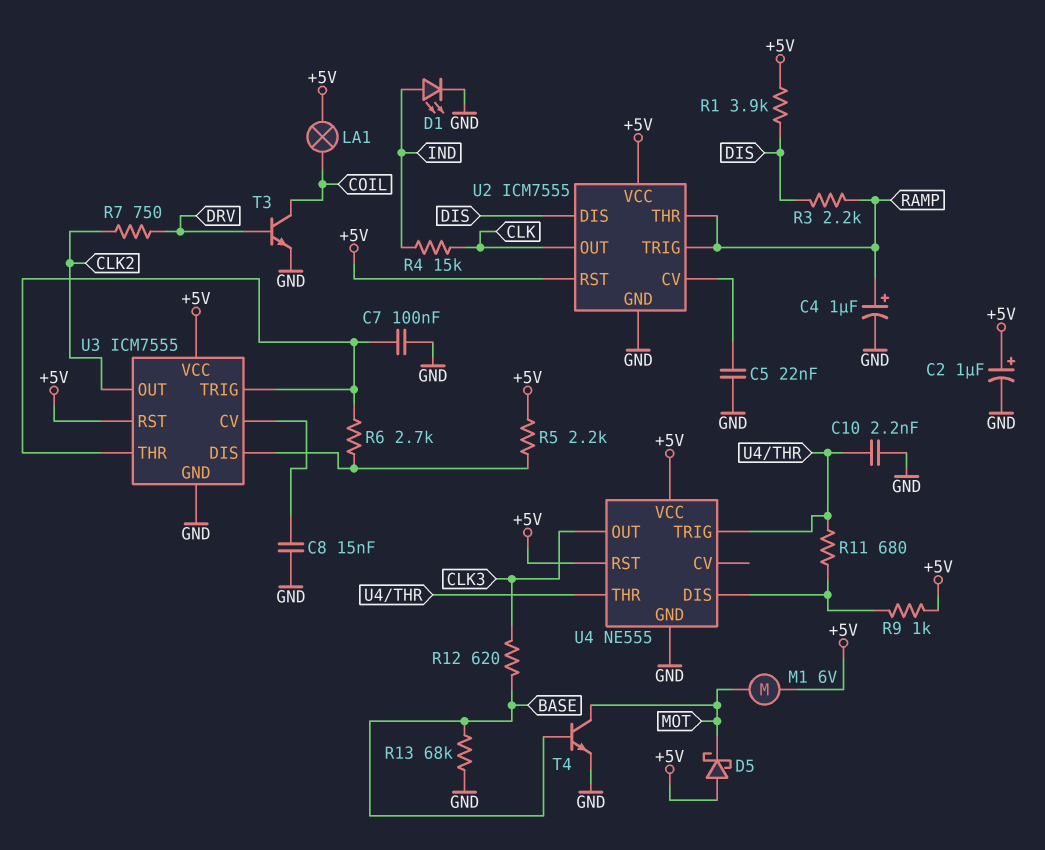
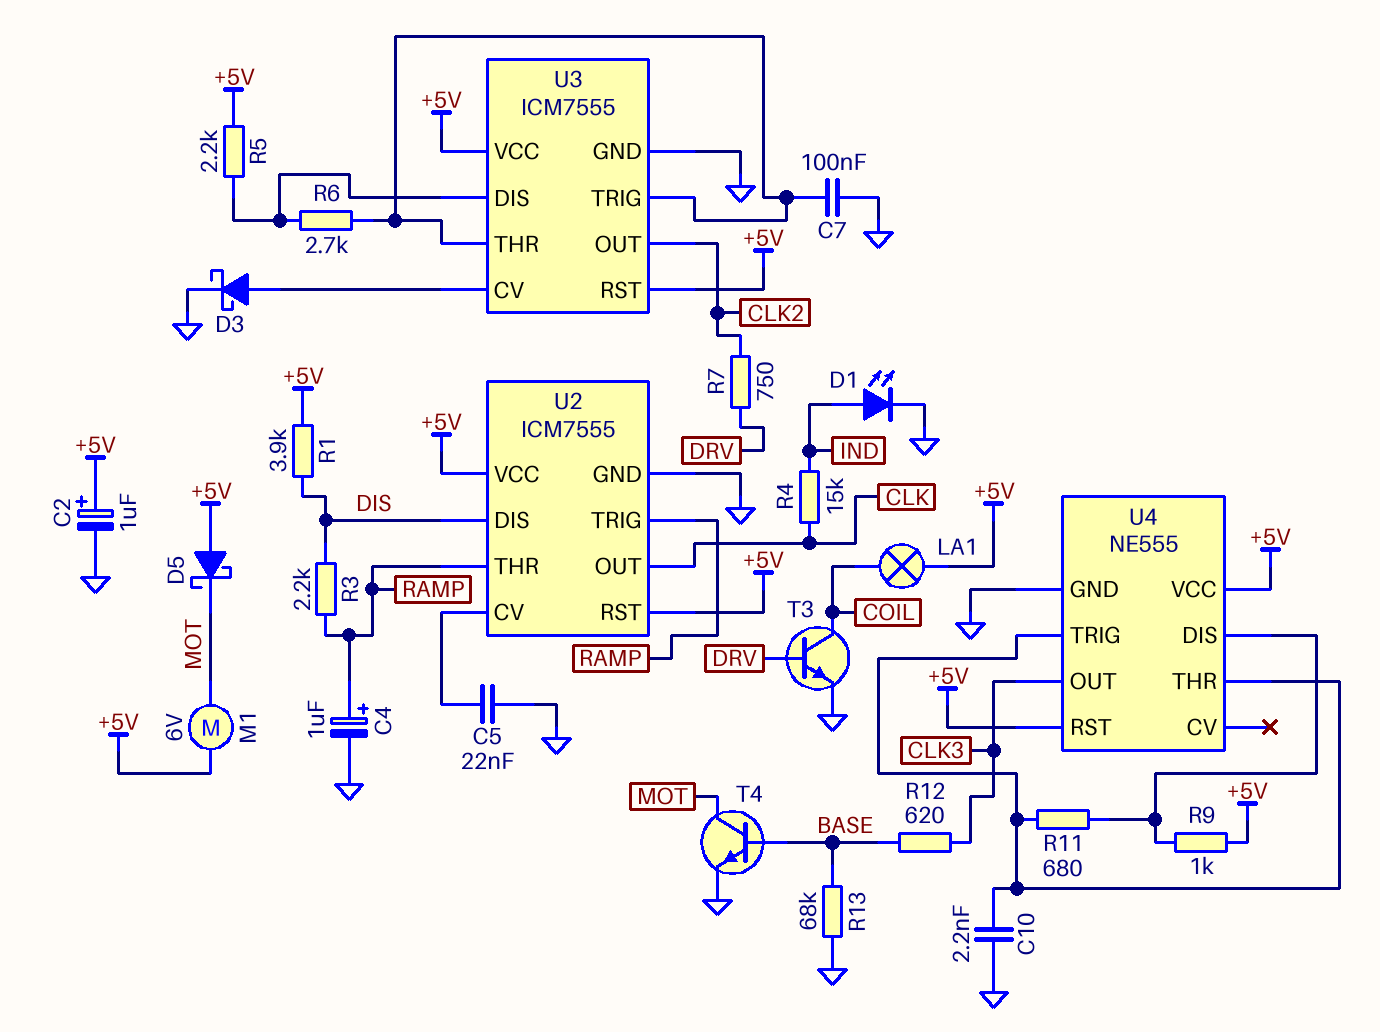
C8: 15nF (GND, U3/CV) -> none
D3: none -> schottky (A U3/CV, K GND)

